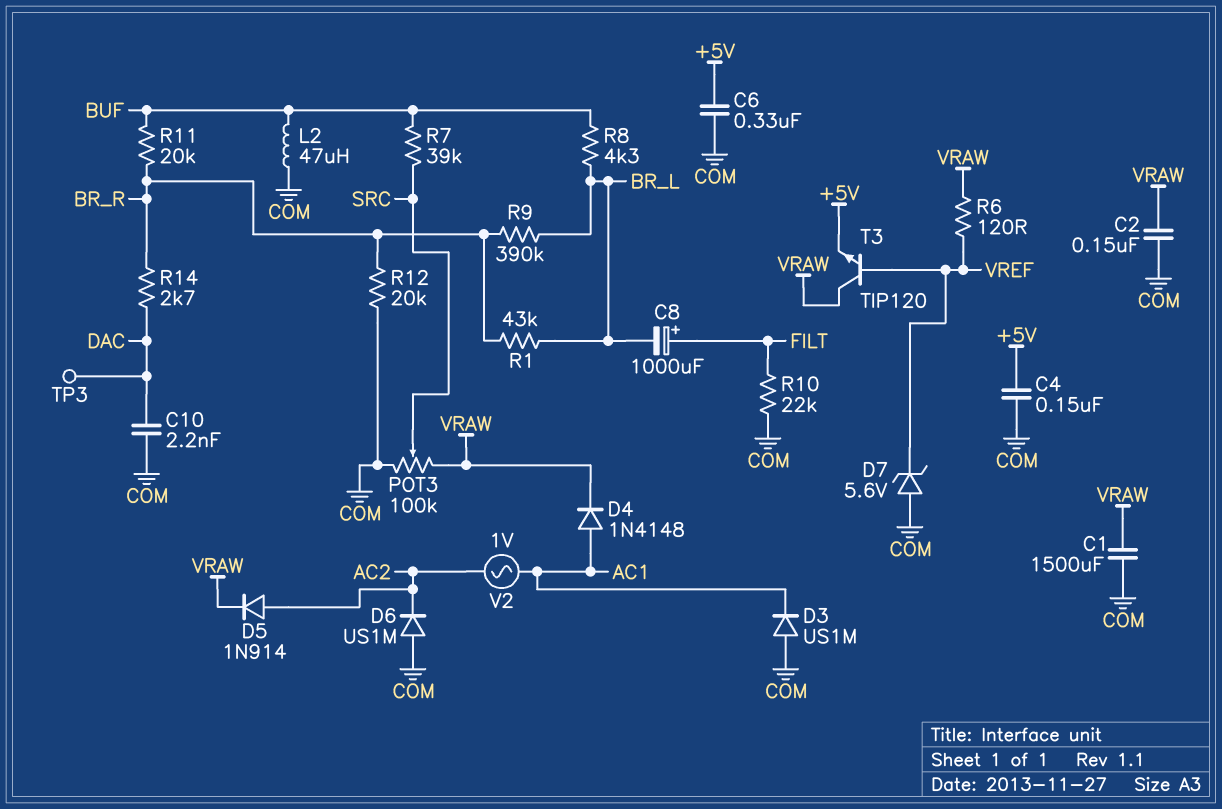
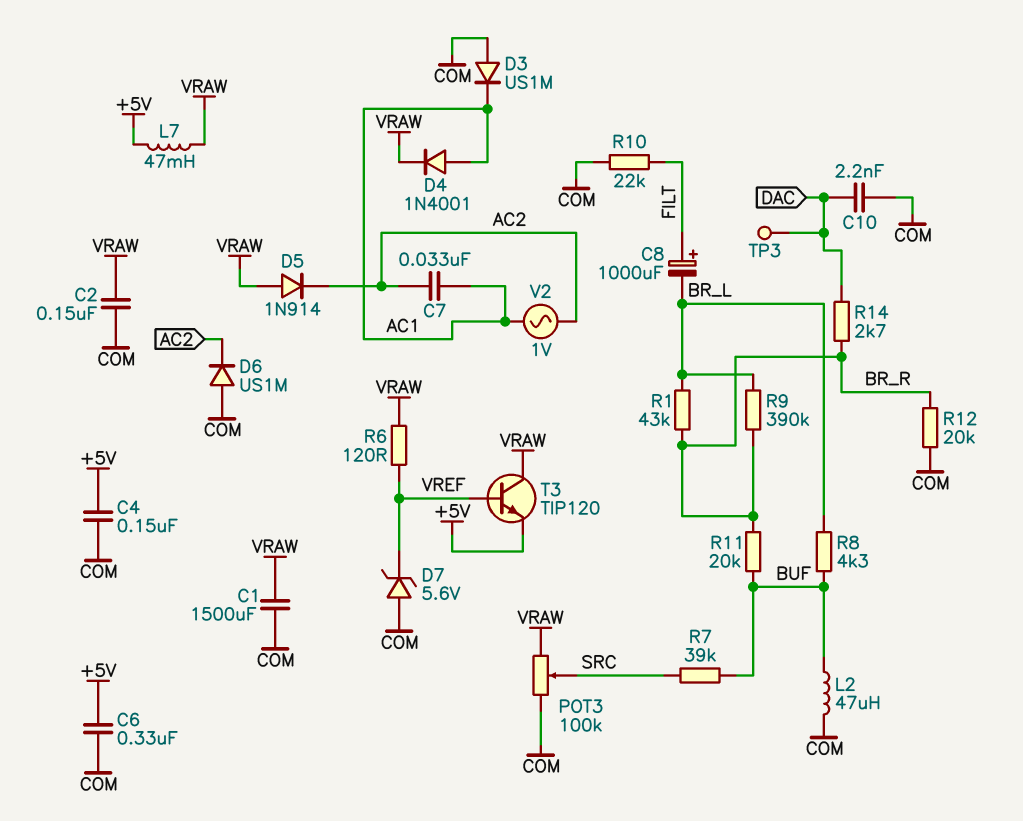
C7: none -> 33nF (AC1, AC2)
D4: diode 1N4148 (A AC1, K VRAW) -> diode 1N4001 (A AC1, K VRAW)
D5: diode 1N914 (A AC2, K VRAW) -> diode 1N914 (A VRAW, K AC2)
L7: none -> 47mH (+5V, VRAW)

